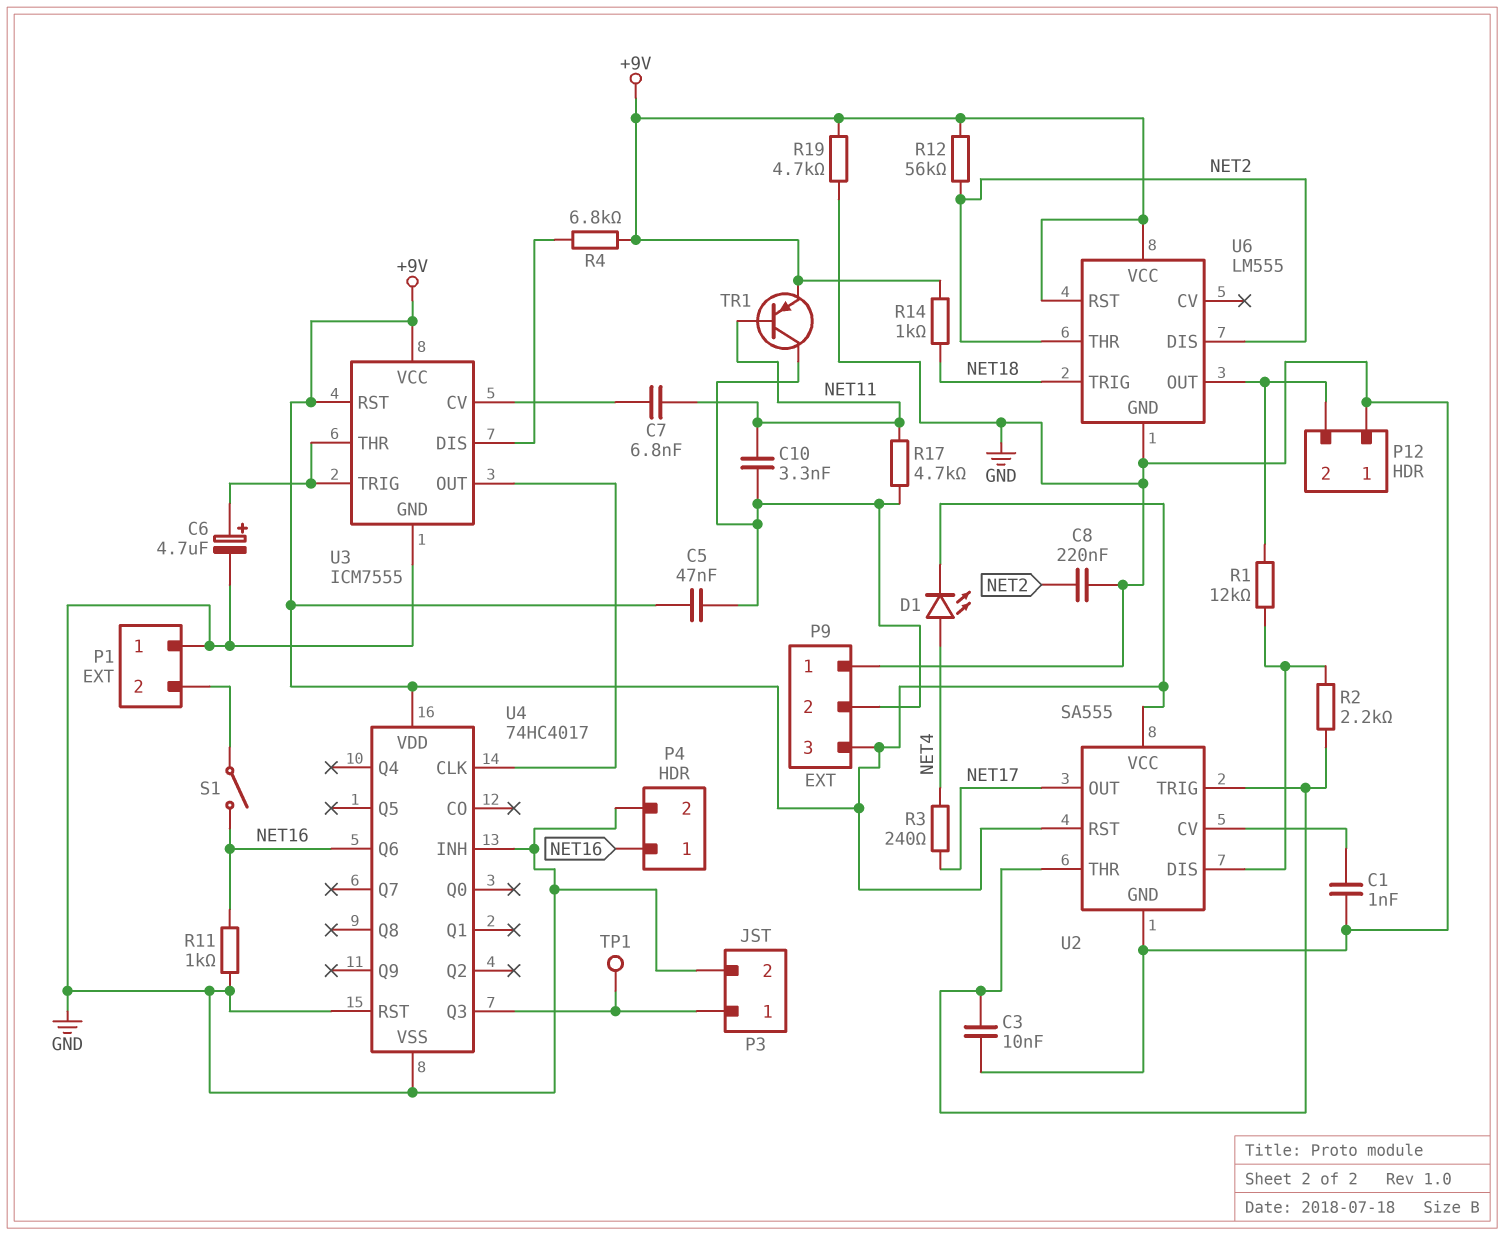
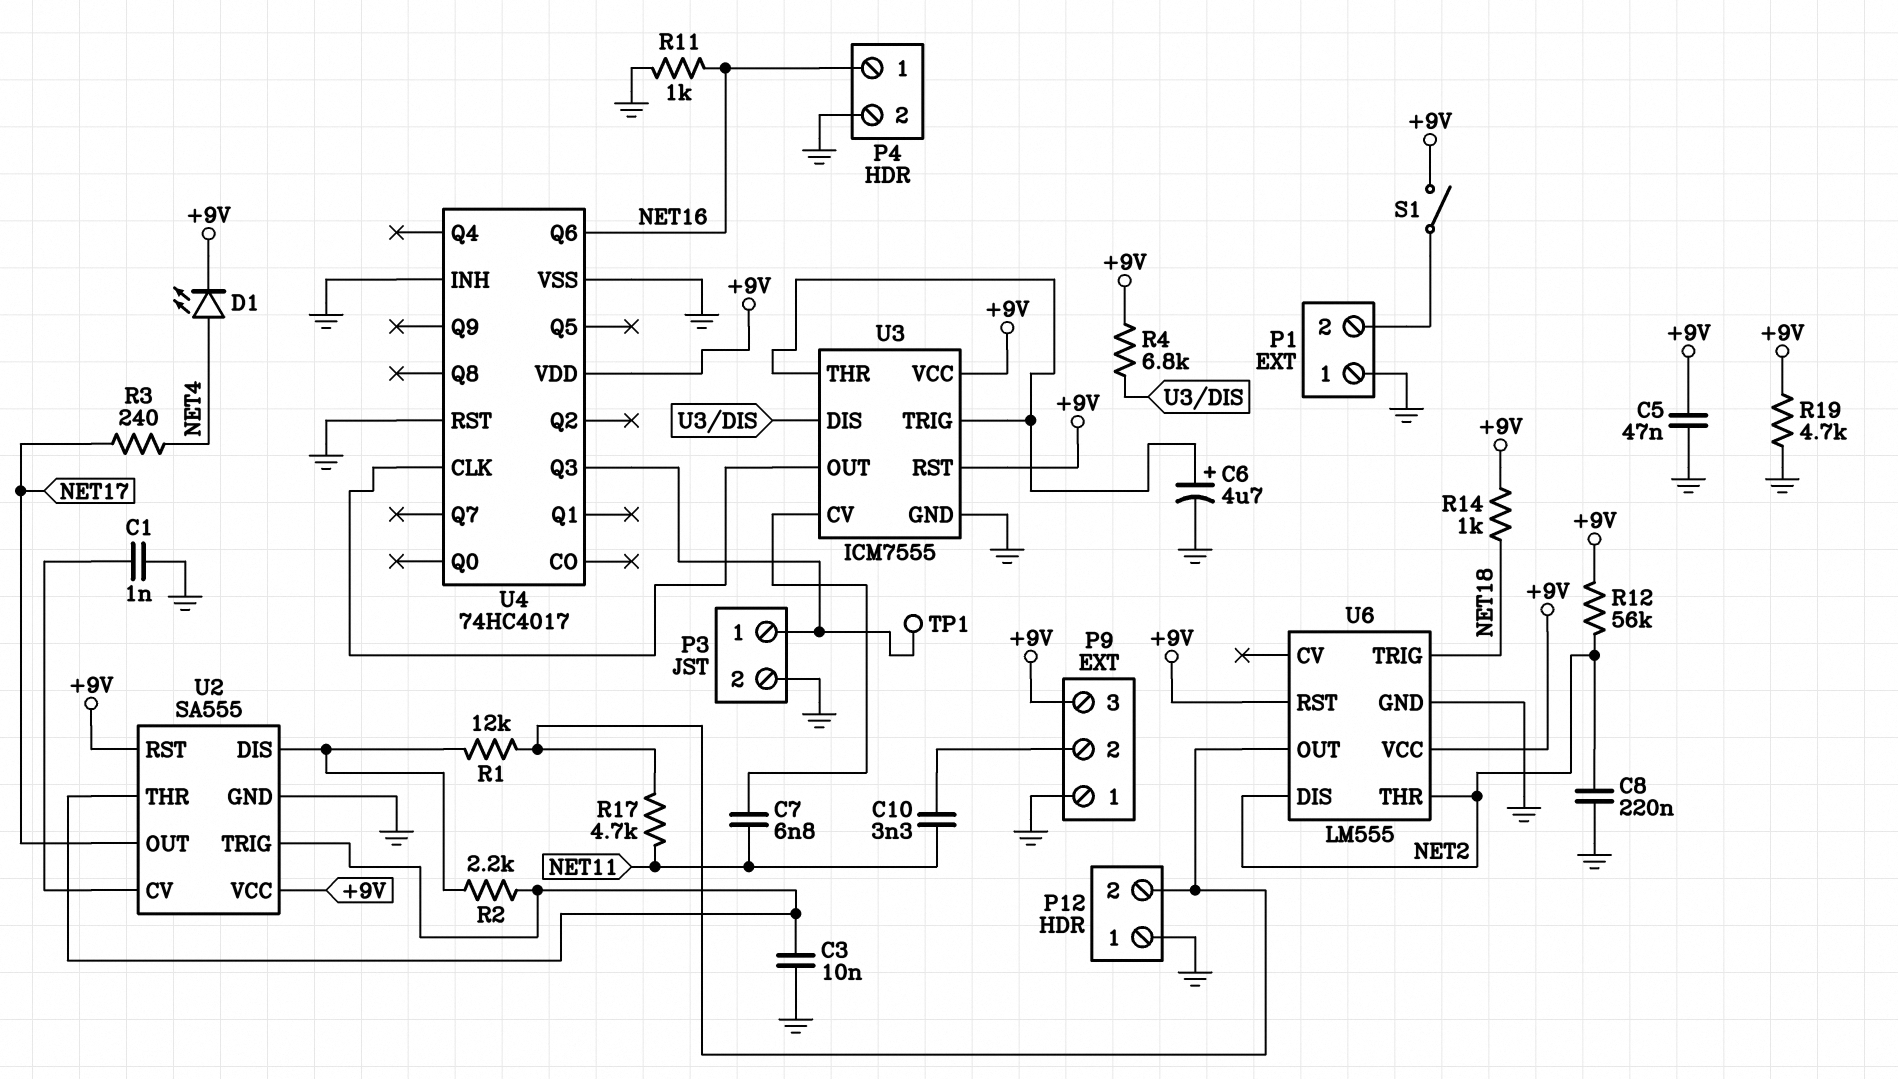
C5: 47nF (+9V, P9/2) -> 47nF (+9V, GND)
R17: 4.7k (NET11, P9/2) -> 4.7k (NET11, P12/2)
S1: switch (NET16, P1/2) -> switch (+9V, P1/2)
TR1: PNP (B NET11, C P9/2, E +9V) -> none

